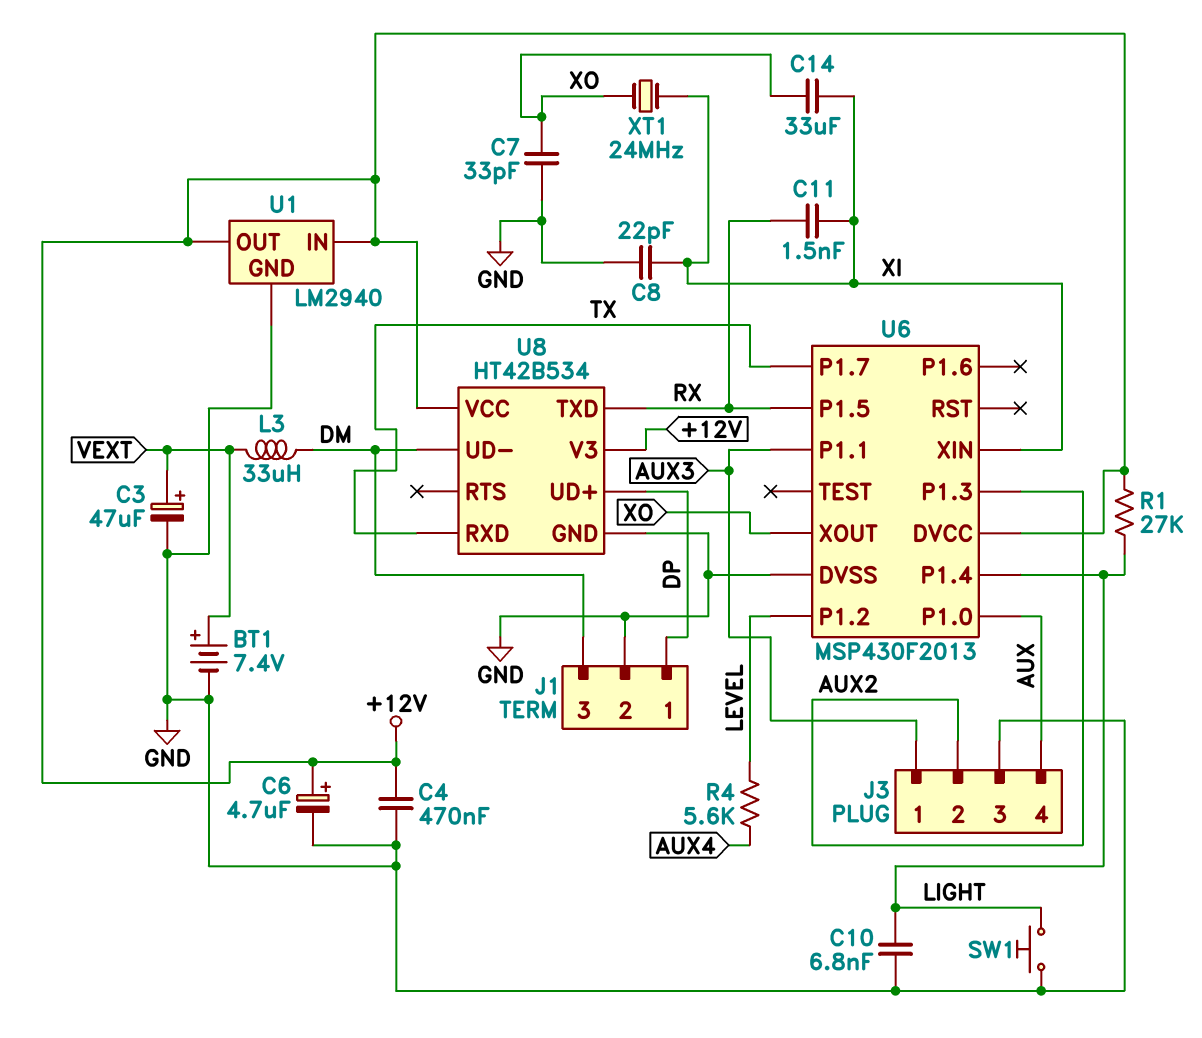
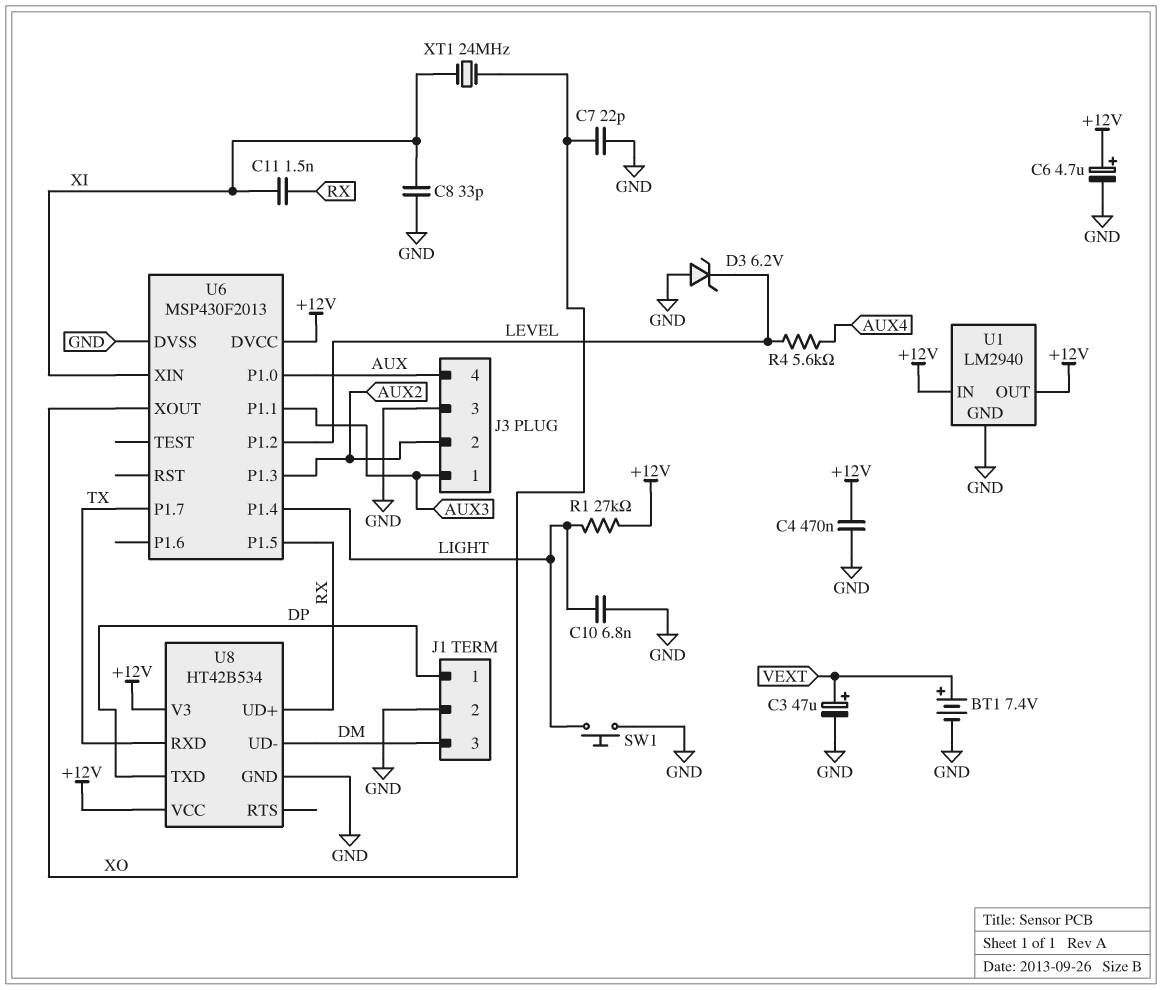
C7: 33pF (GND, XO) -> 22pF (GND, XO)
C8: 22pF (GND, XI) -> 33pF (GND, XI)
C14: 33uF (XI, XO) -> none
D3: none -> zener 6.2V (A GND, K LEVEL)
L3: 33uH (DM, VEXT) -> none
U8 pin TXD: RX -> DP
U8 pin UD+: DP -> RX

